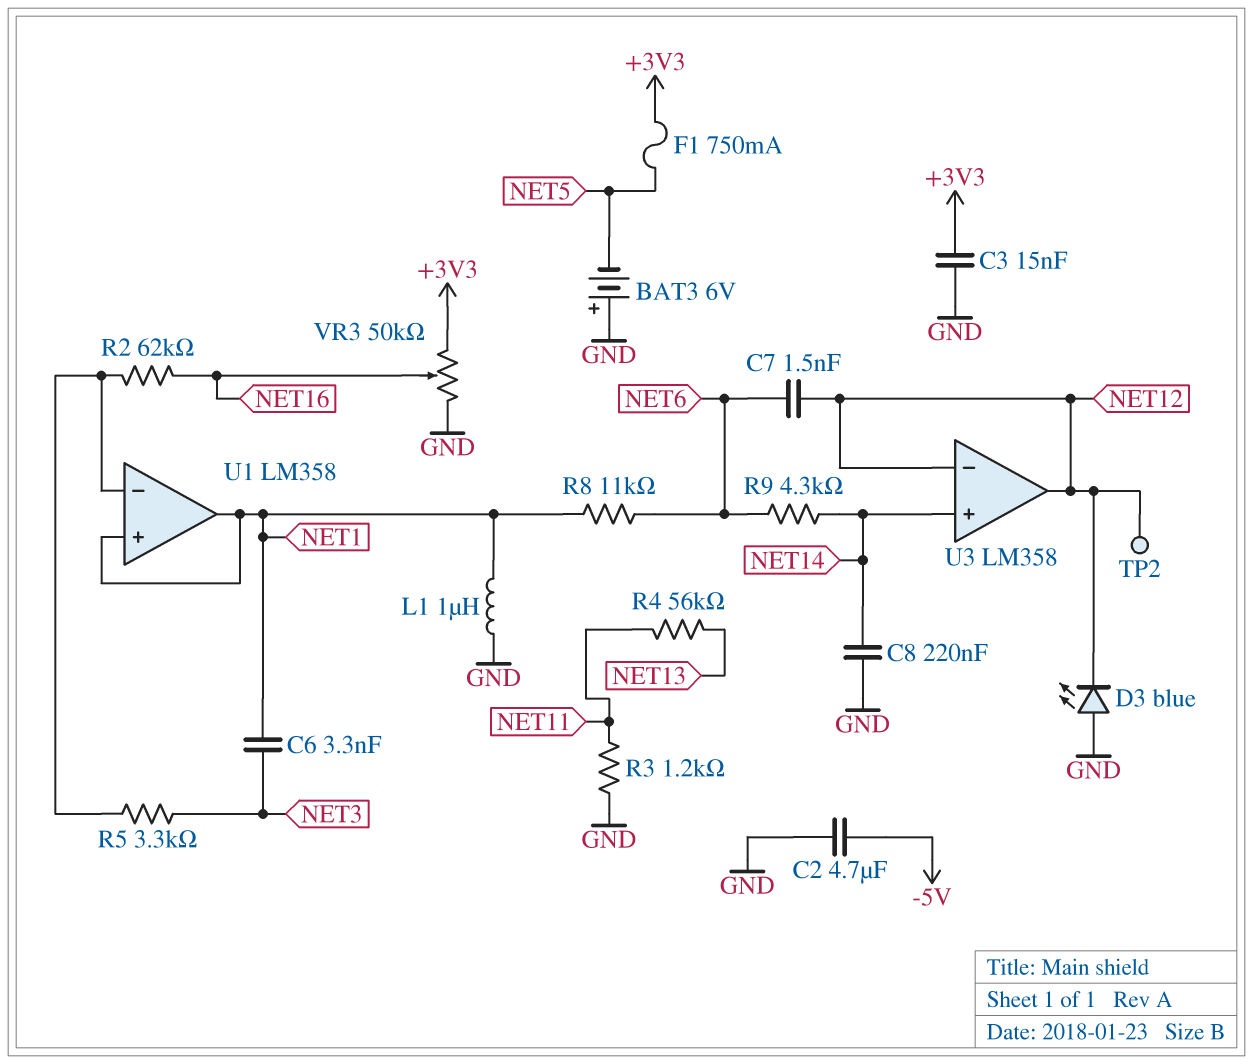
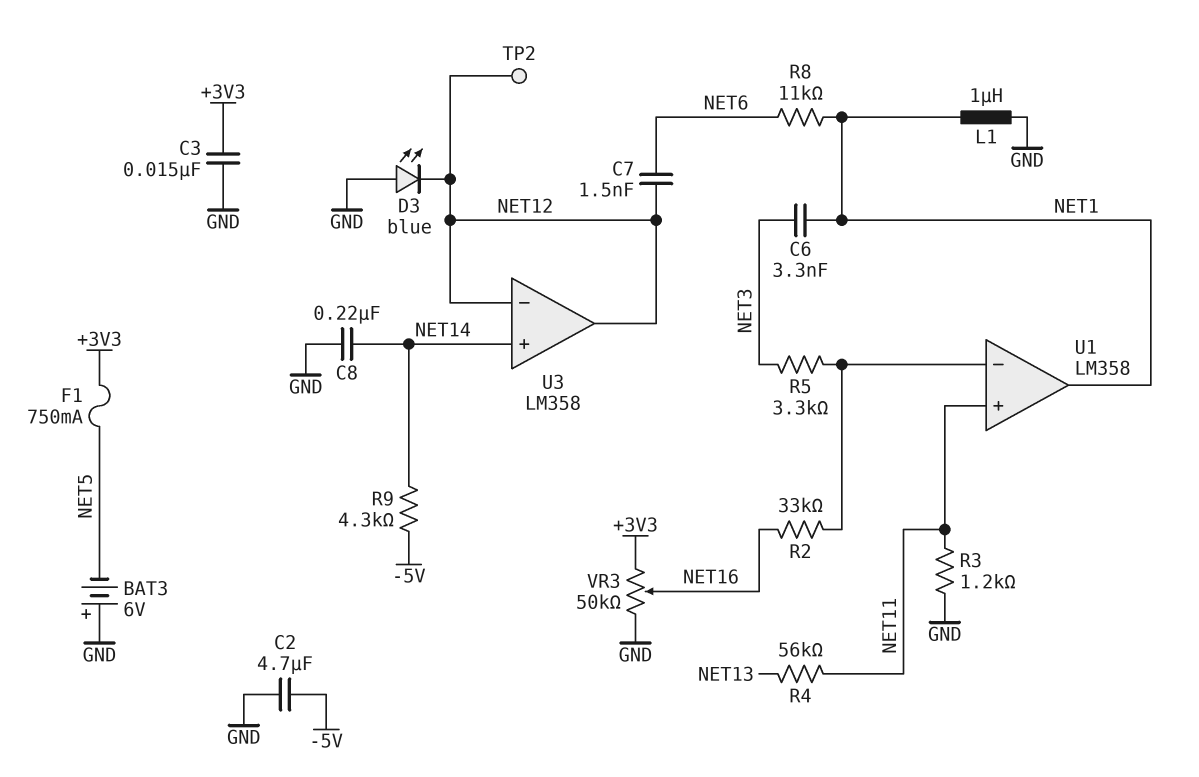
R2: 62k (NET16, U1/in-) -> 33k (NET16, U1/in-)
R9: 4.3k (NET6, NET14) -> 4.3k (-5V, NET14)
U1 pin in+: NET1 -> NET11

